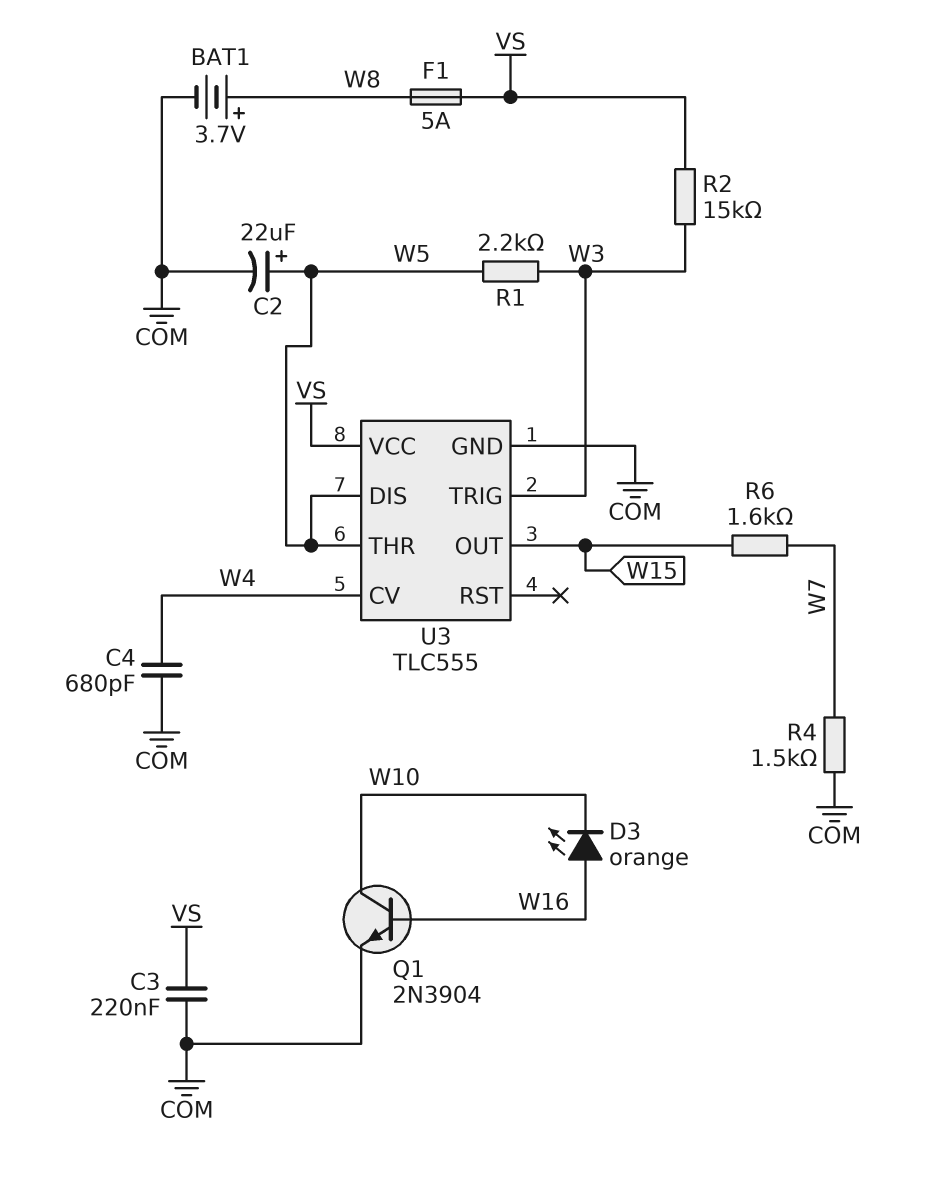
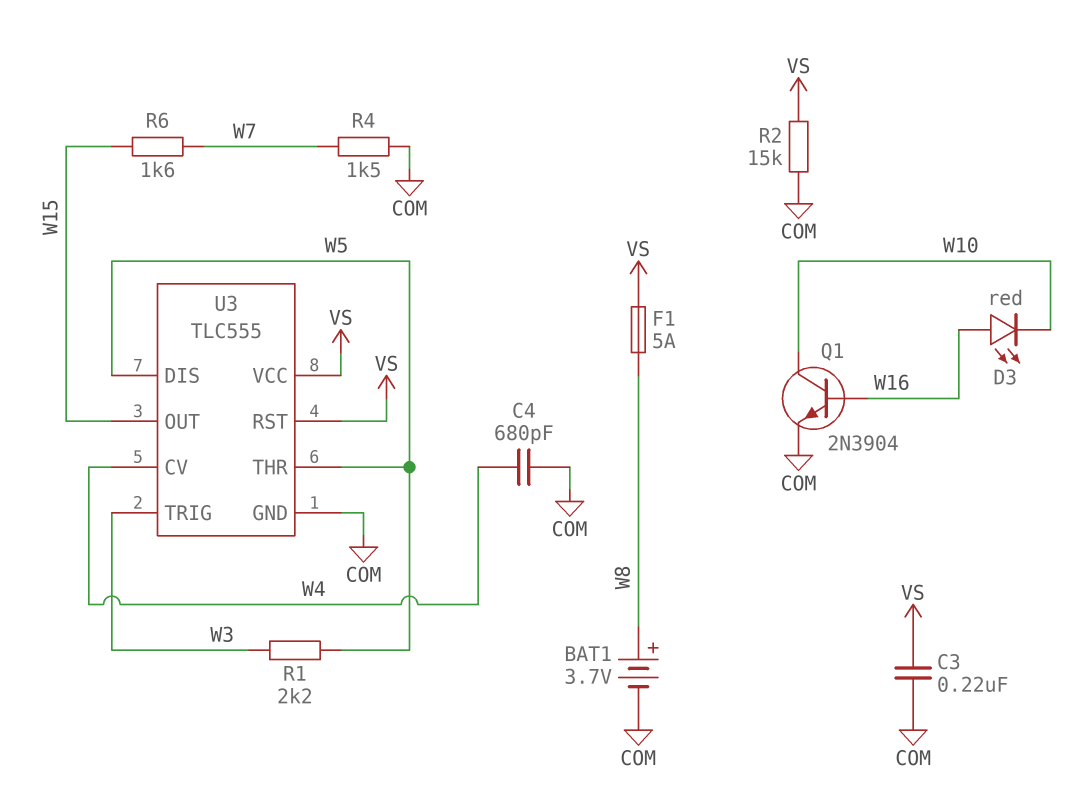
C2: 22uF (plus W5, minus COM) -> none
D3: LED orange (A W16, K W10) -> LED red (A W16, K W10)
R2: 15k (VS, W3) -> 15k (COM, VS)
U3 pin RST: none -> VS

